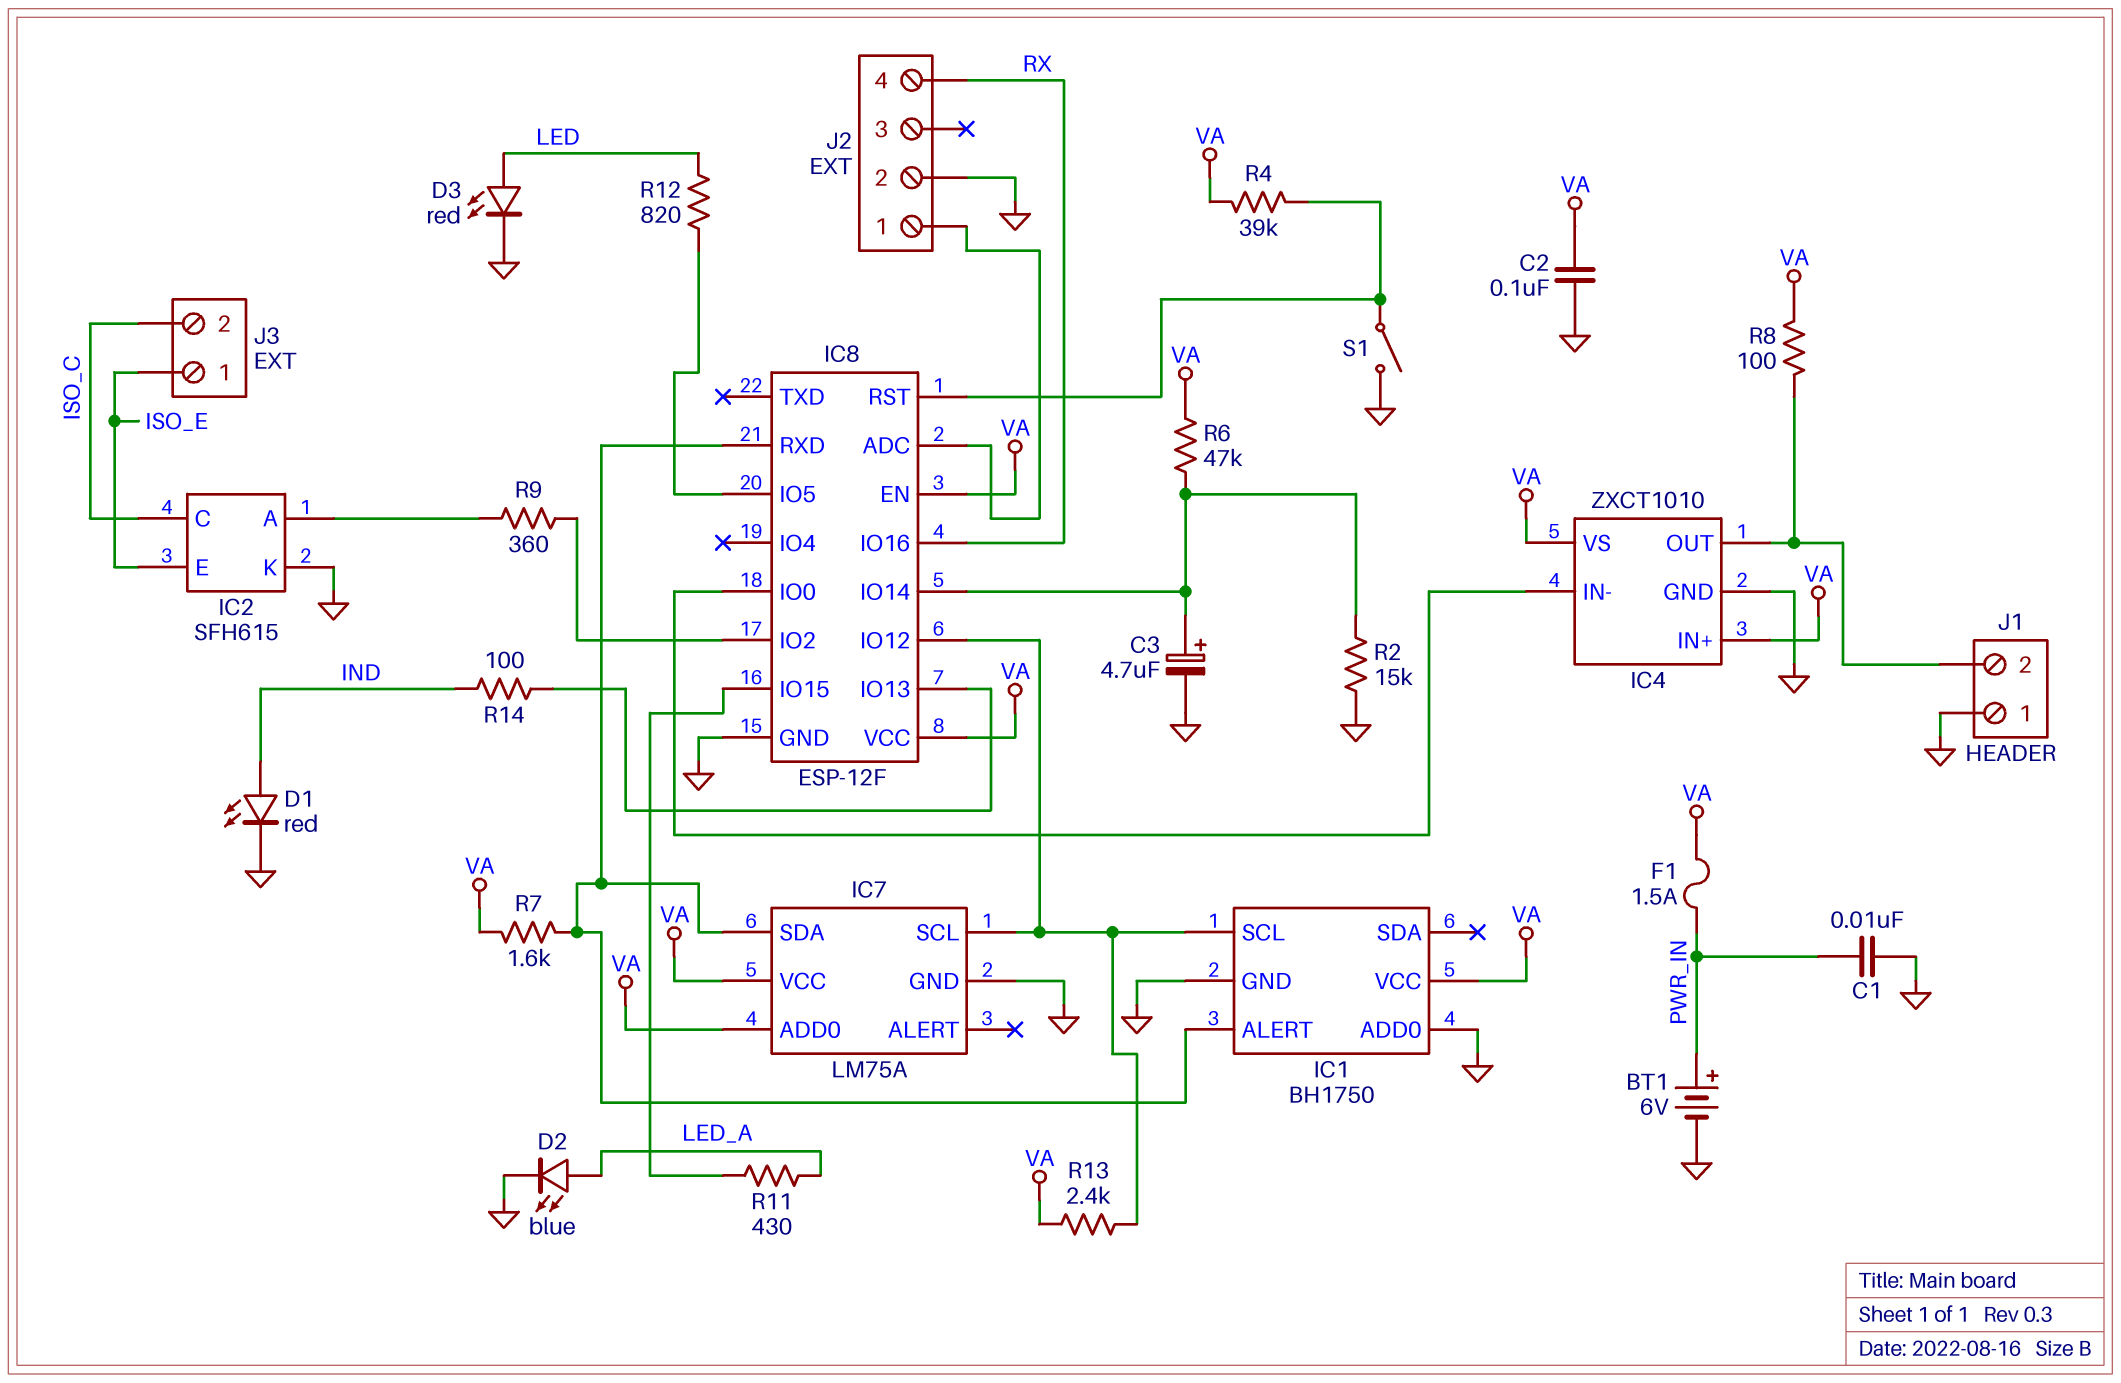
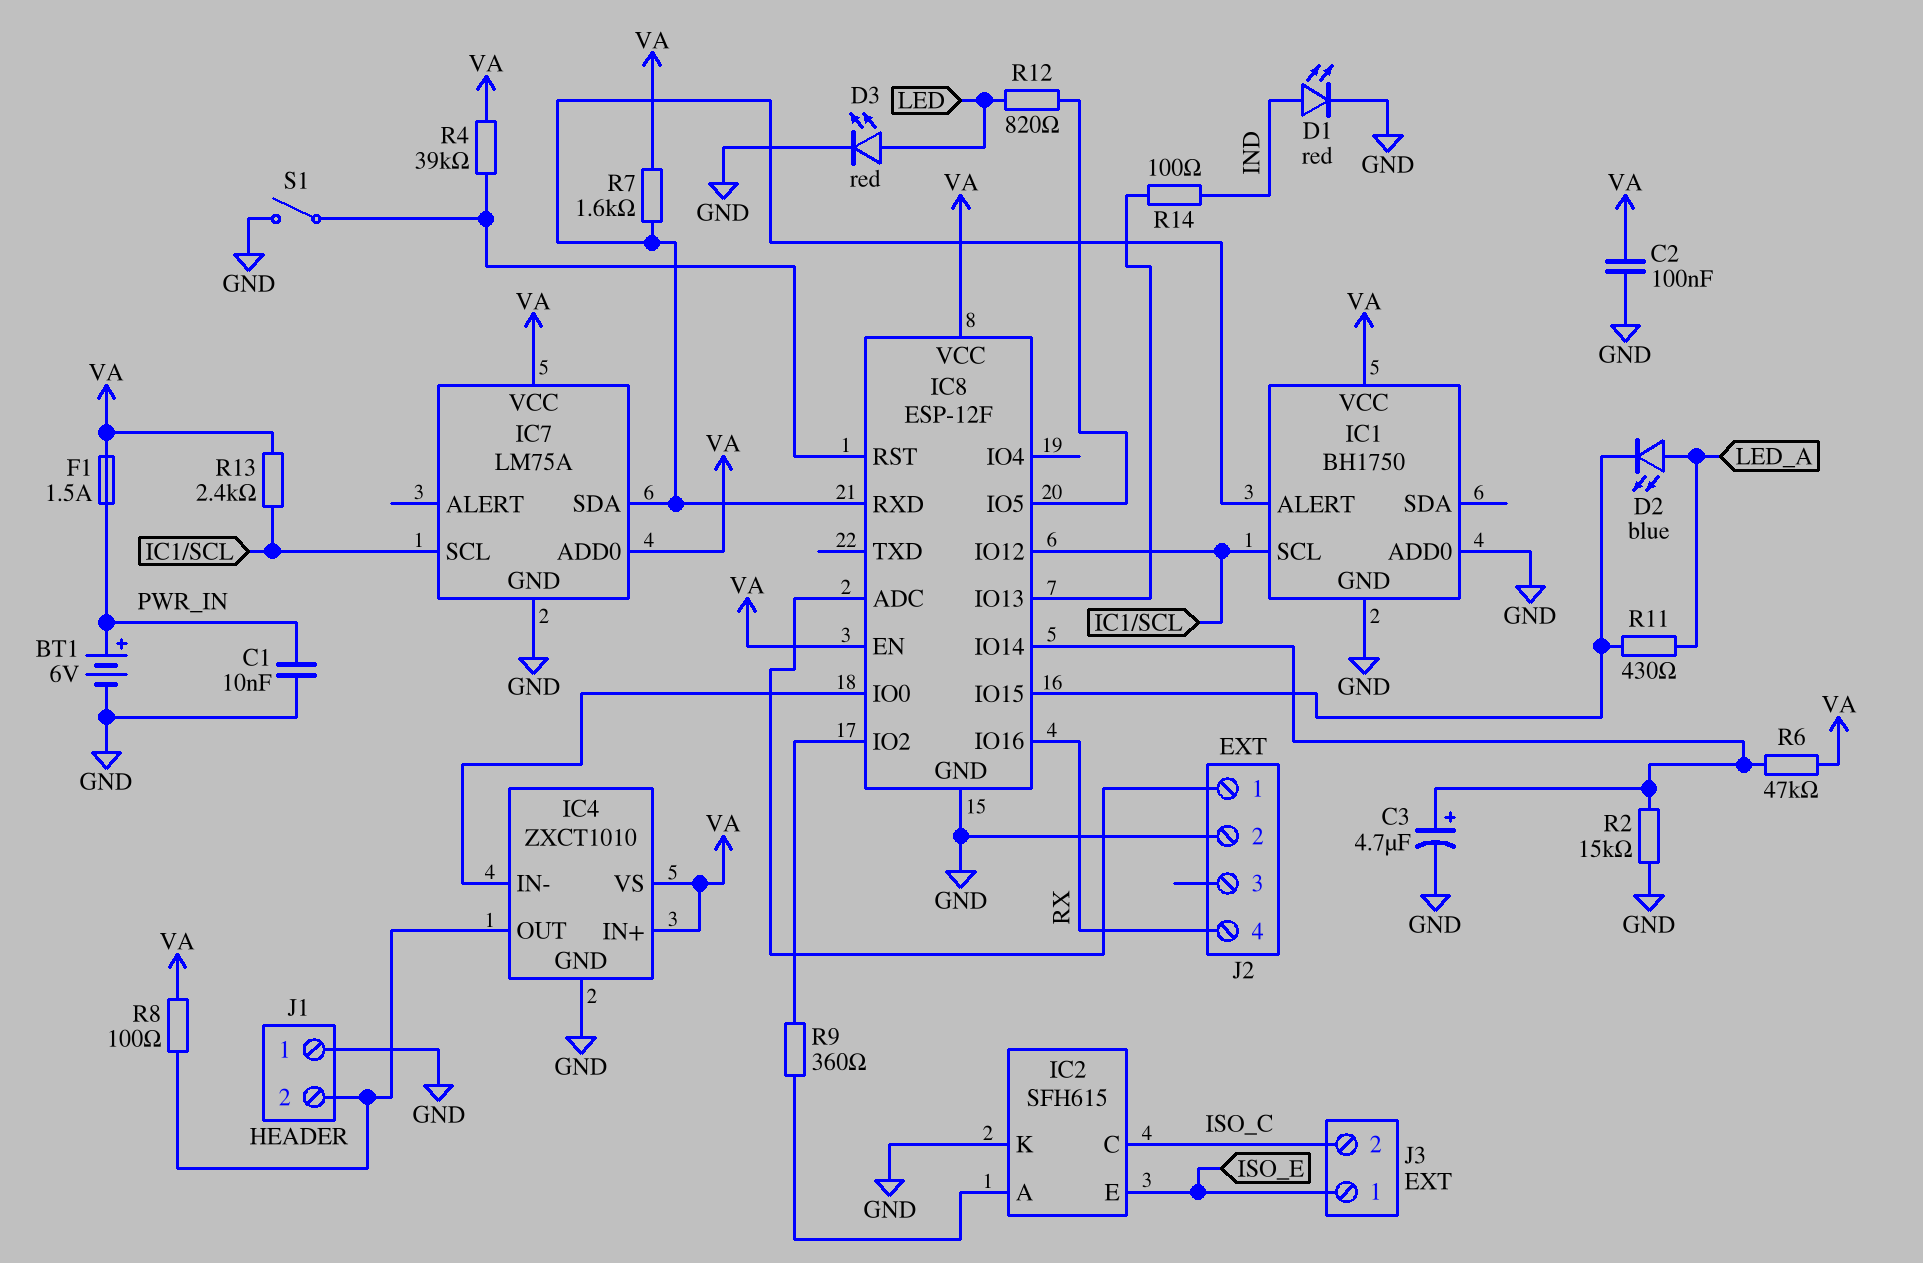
D2: LED blue (A LED_A, K GND) -> LED blue (A LED_A, K IC8/IO15)

